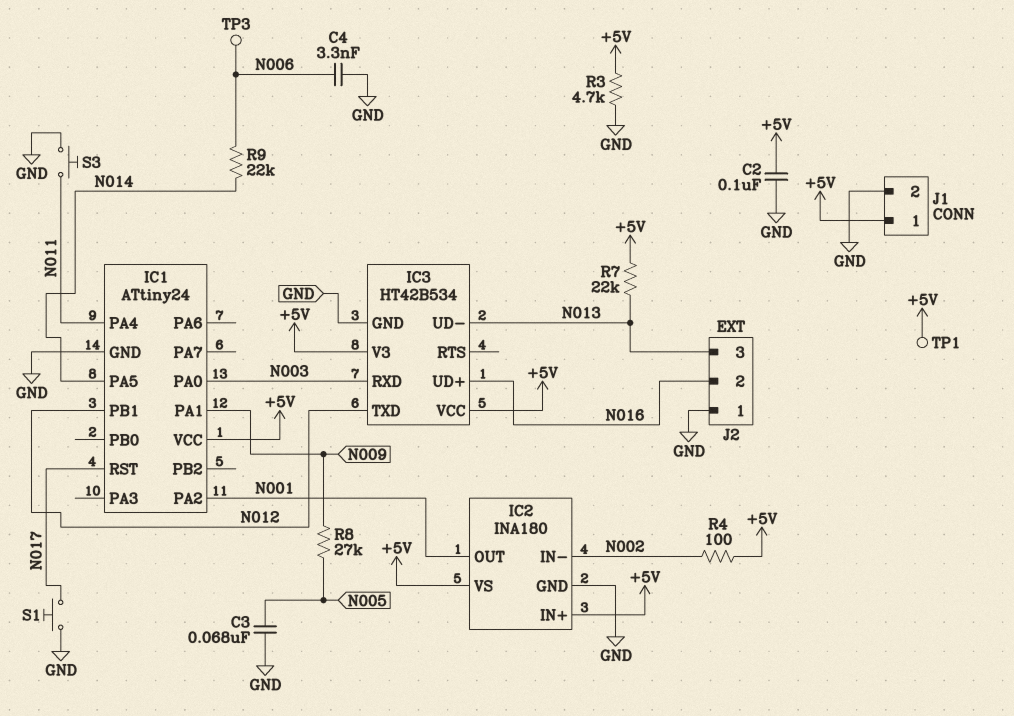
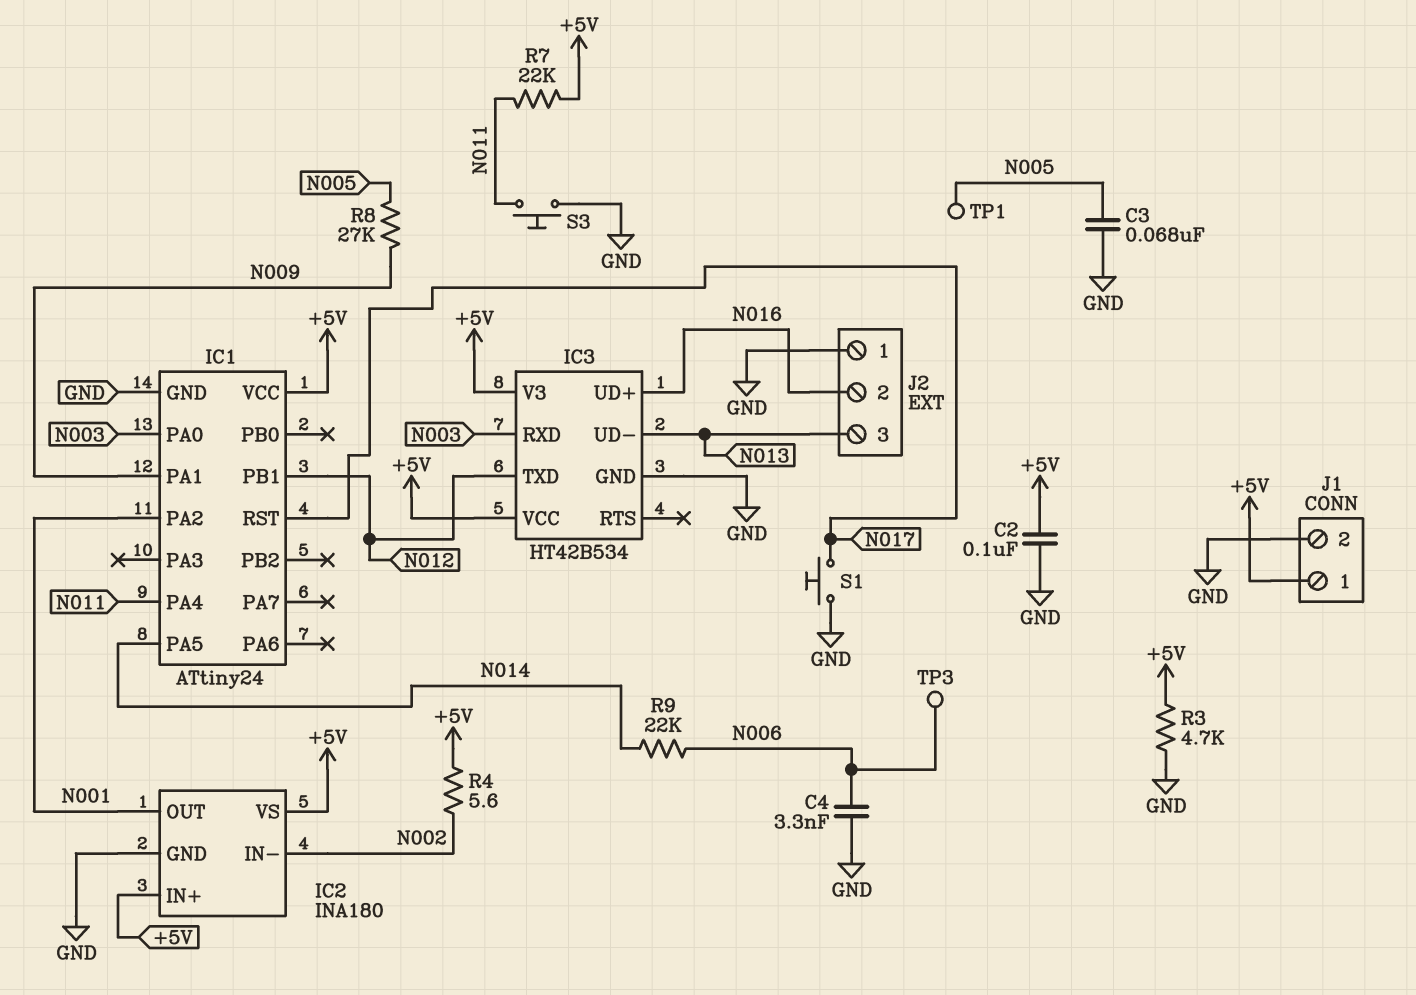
R4: 100 (+5V, N002) -> 5.6 (+5V, N002)
R7: 22k (+5V, N013) -> 22k (+5V, N011)
TP1: test point (+5V) -> test point (N005)

